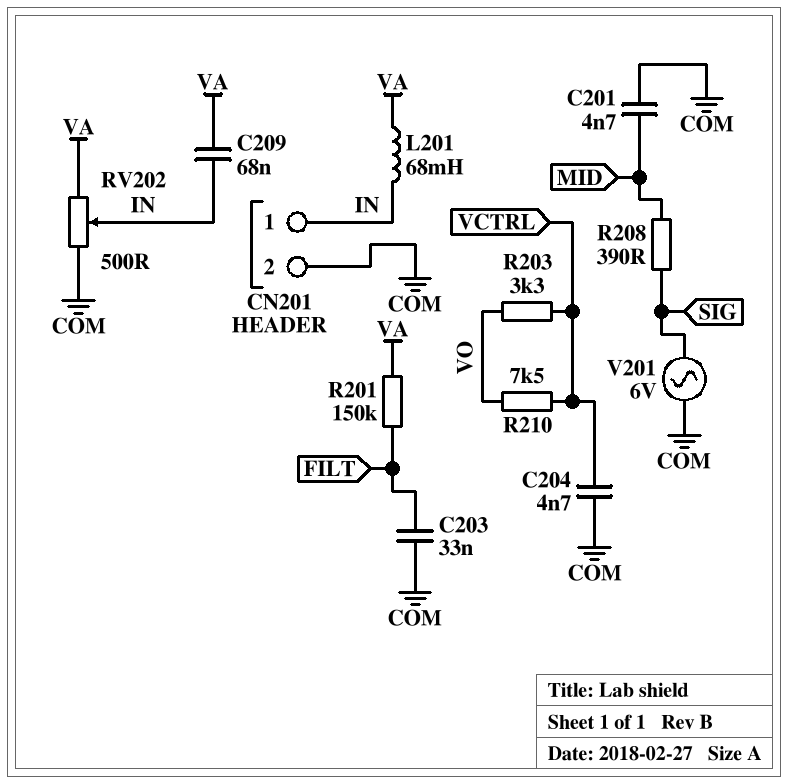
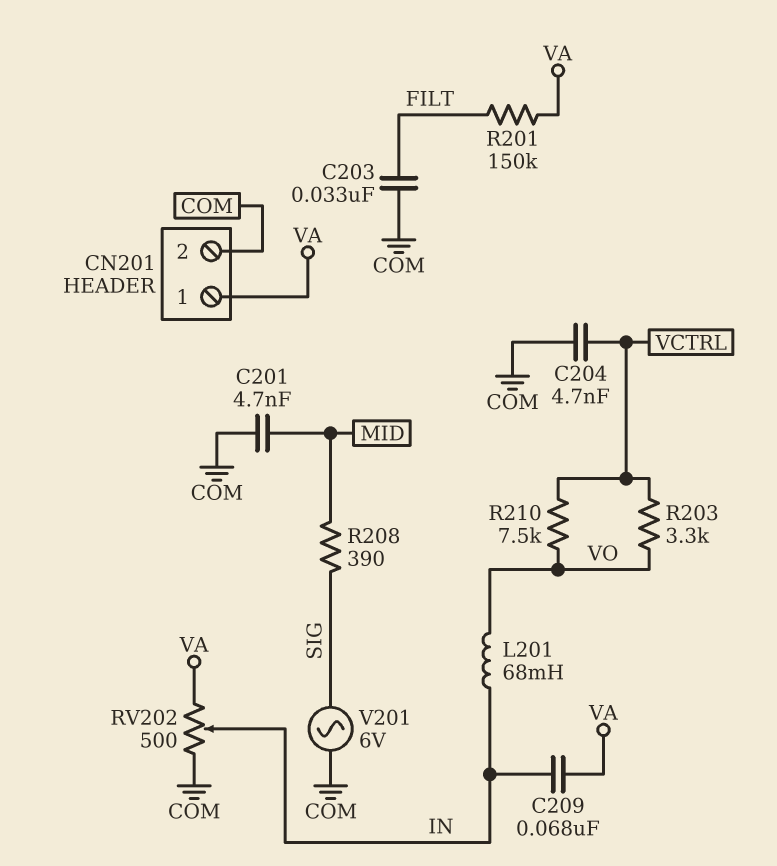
CN201 pin 1: IN -> VA
L201: 68mH (IN, VA) -> 68mH (IN, VO)

